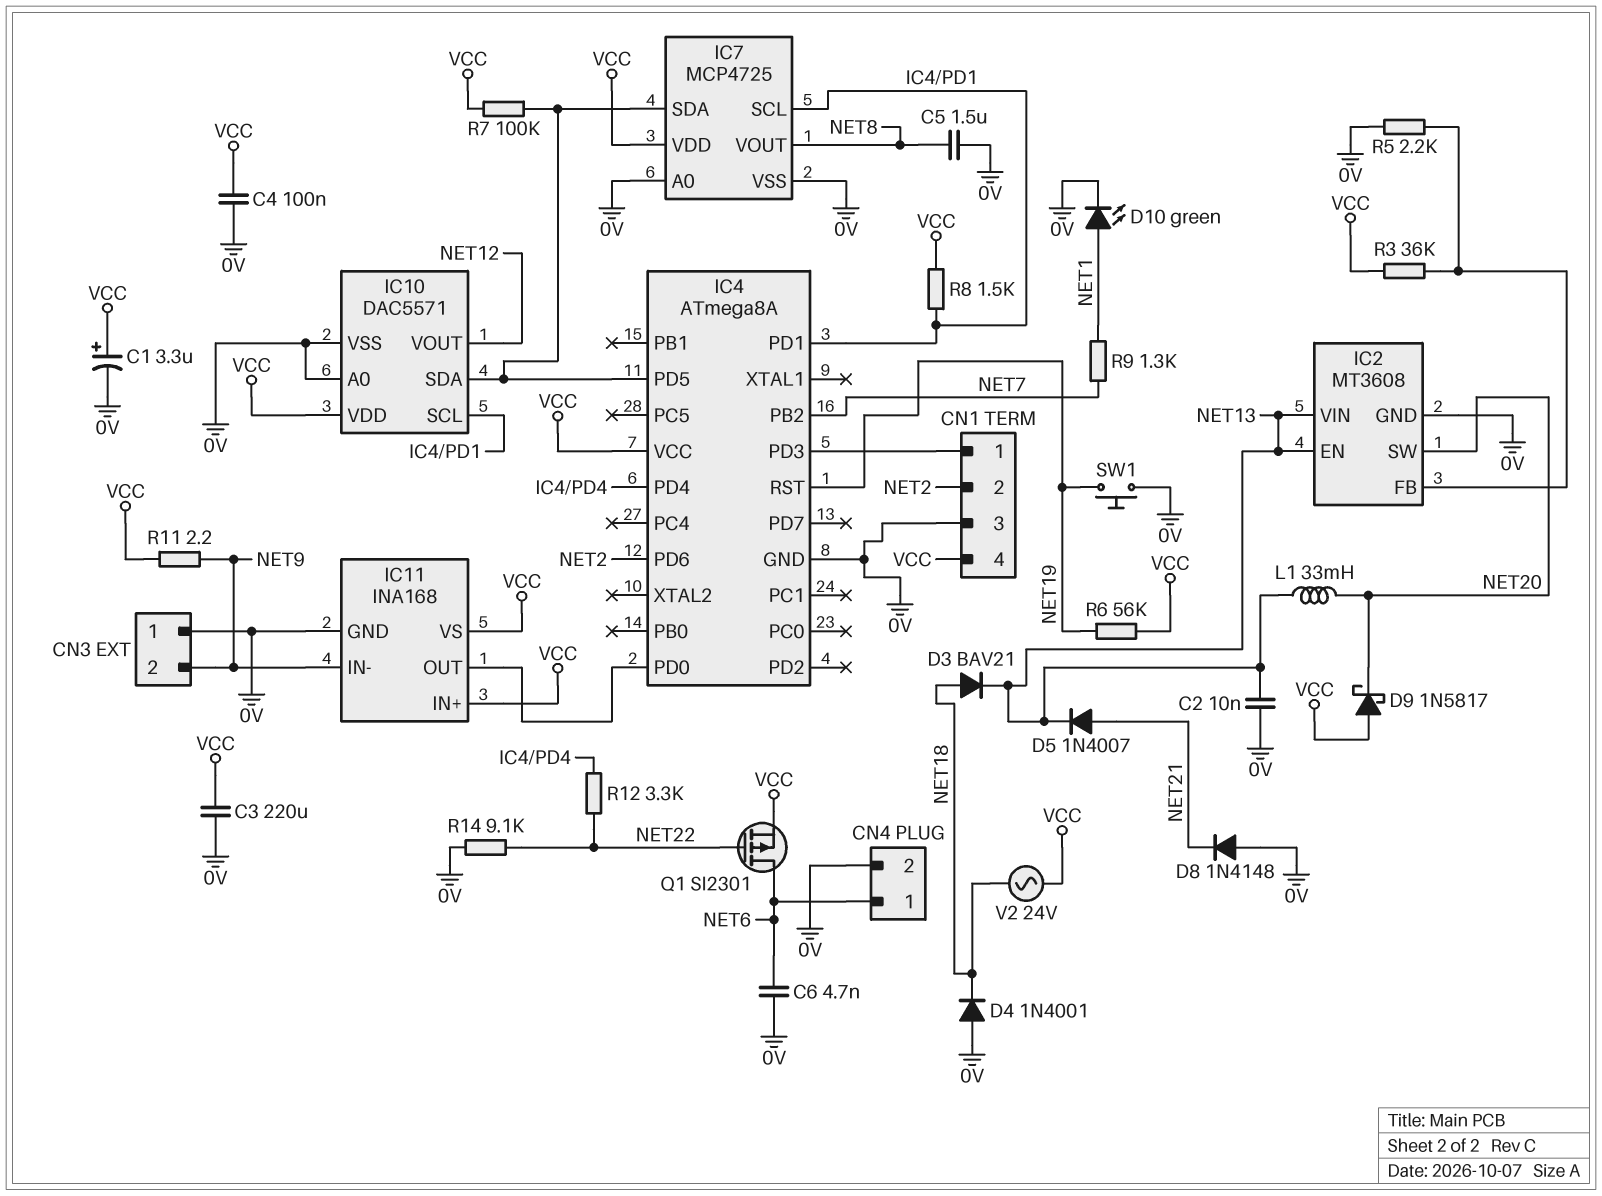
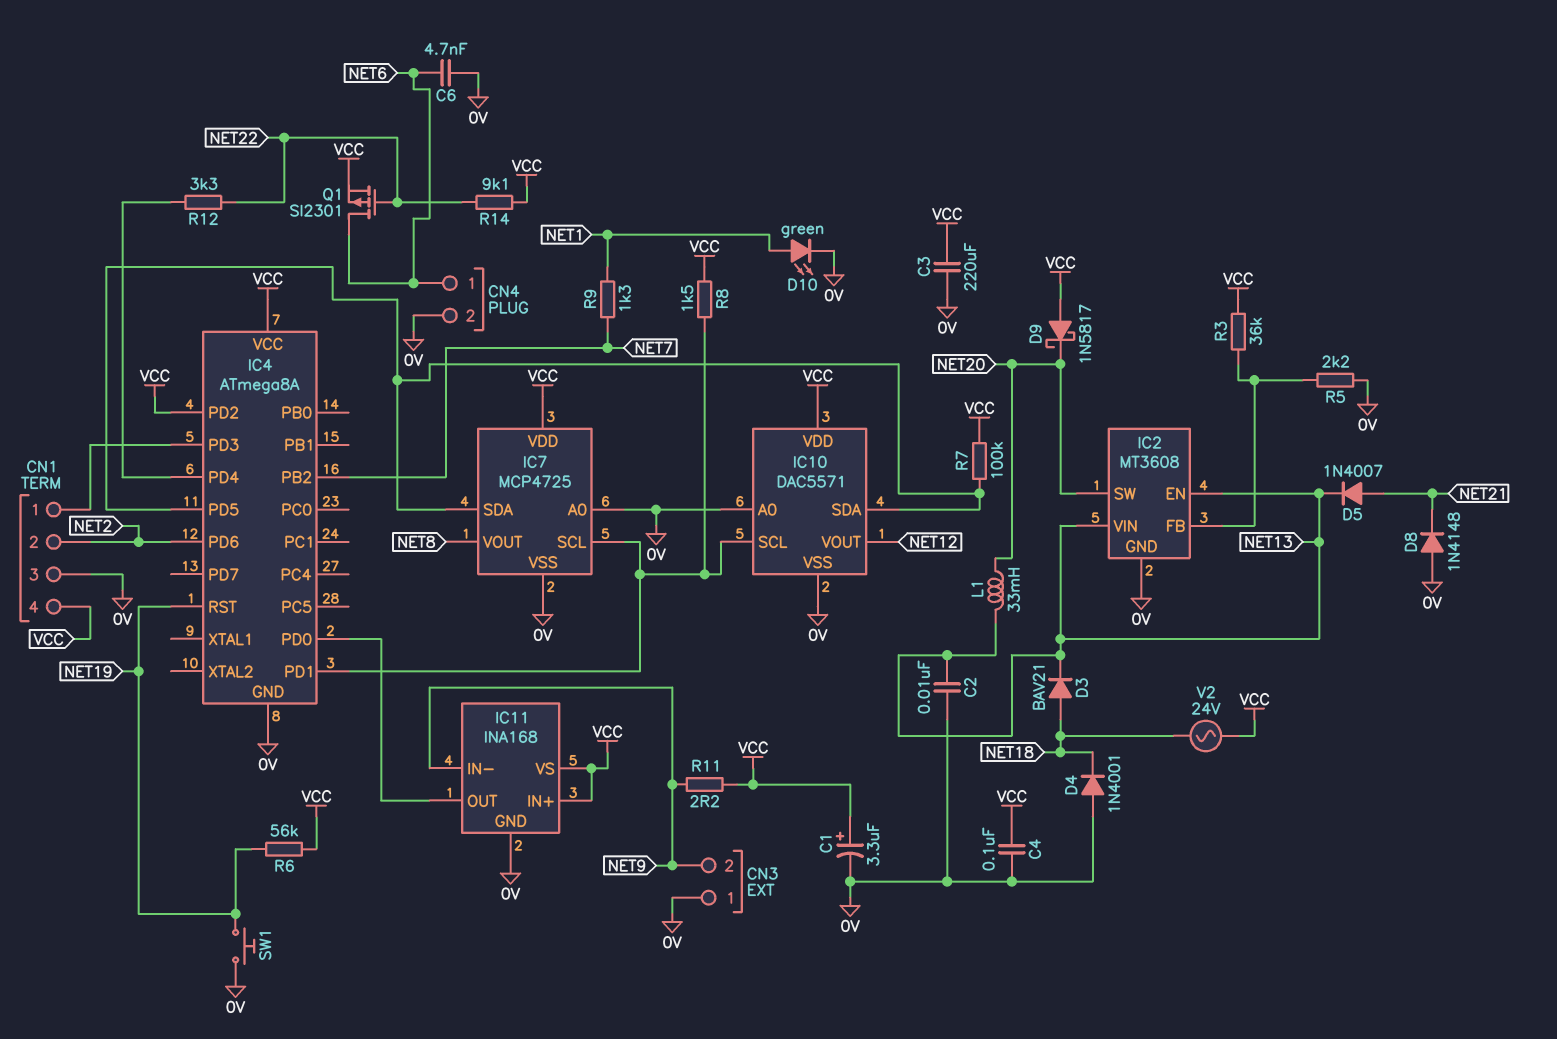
C5: 1.5uF (0V, NET8) -> none
IC4 pin PD2: none -> VCC
R14: 9.1k (0V, NET22) -> 9.1k (NET22, VCC)

